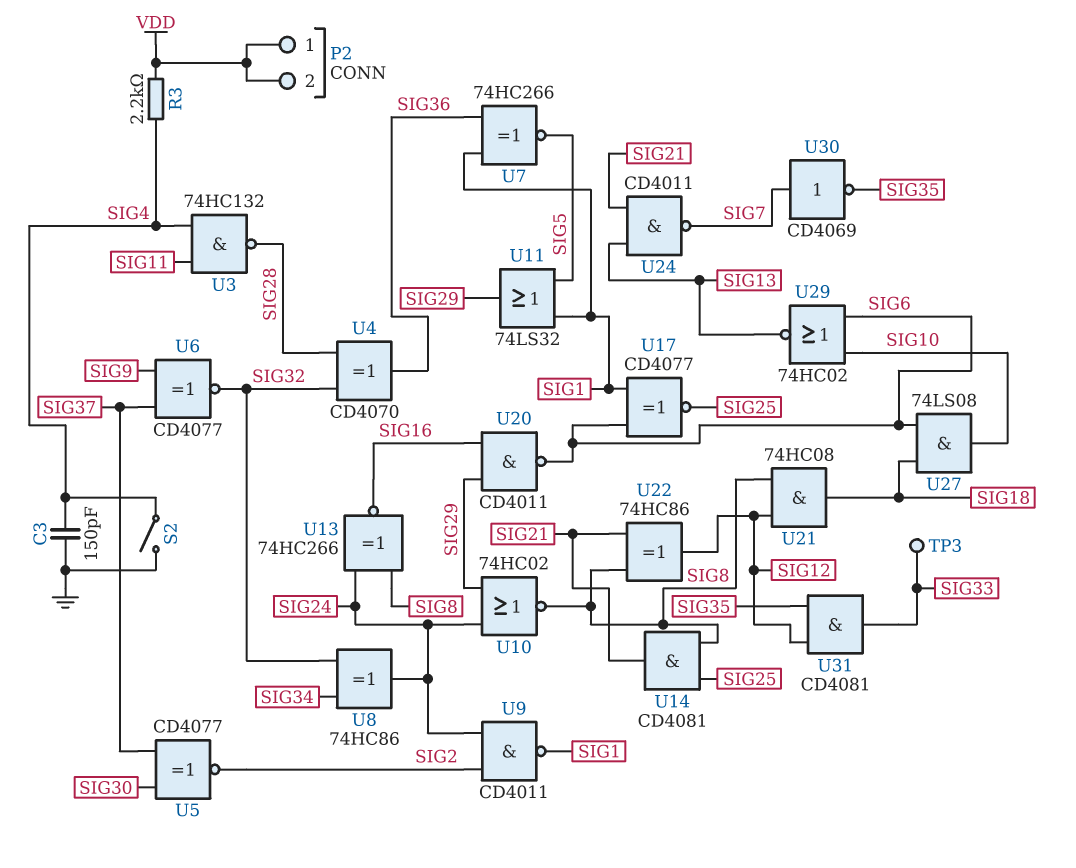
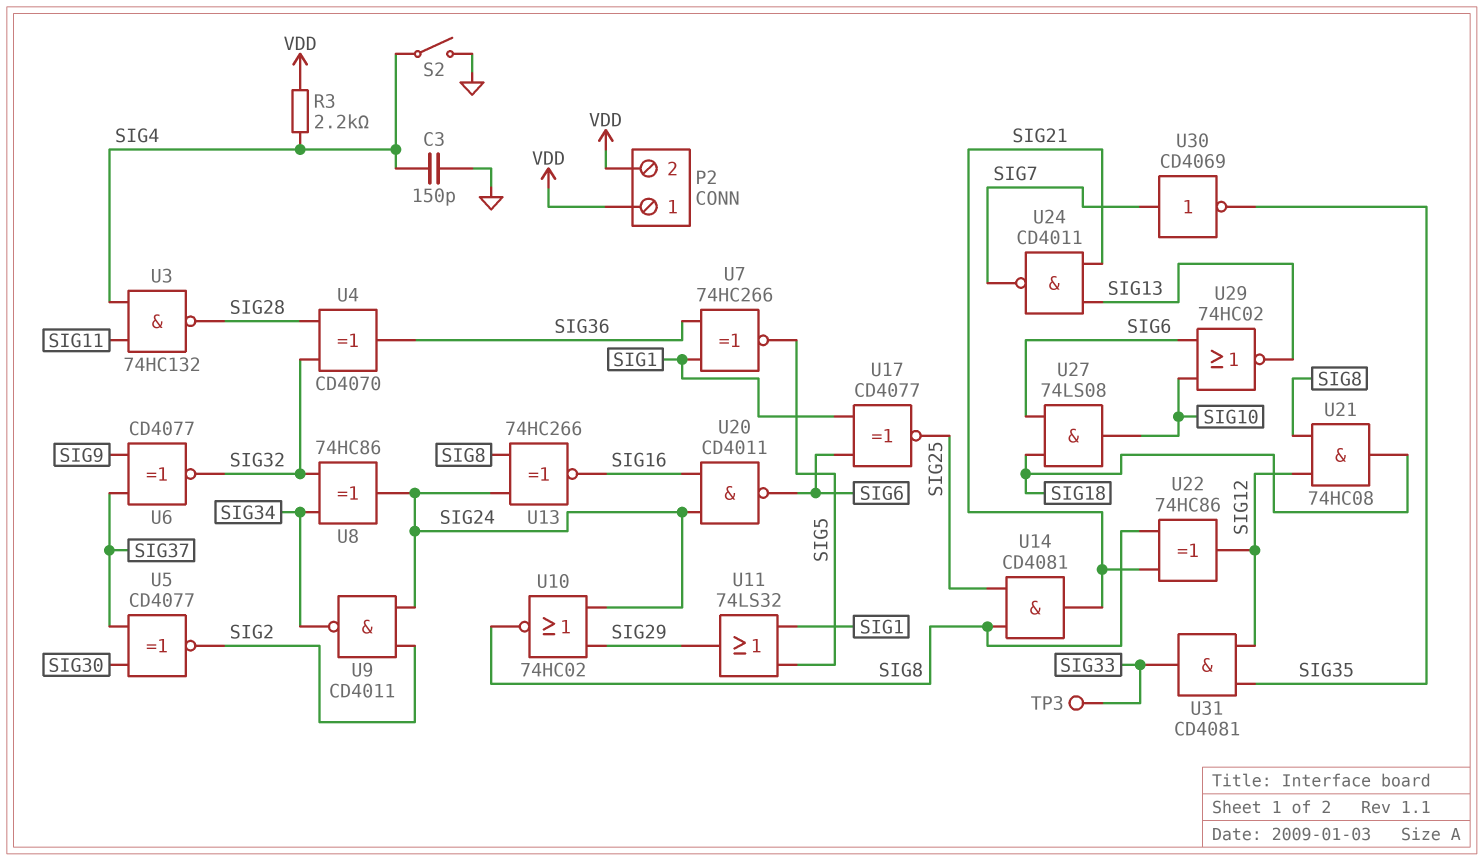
U9: NAND CD4011 (in SIG2, in SIG24, out SIG1) -> NAND CD4011 (in SIG2, in SIG24, out SIG34)
U20: NAND CD4011 (in SIG16, in SIG29, out SIG6) -> NAND CD4011 (in SIG16, in SIG24, out SIG6)

